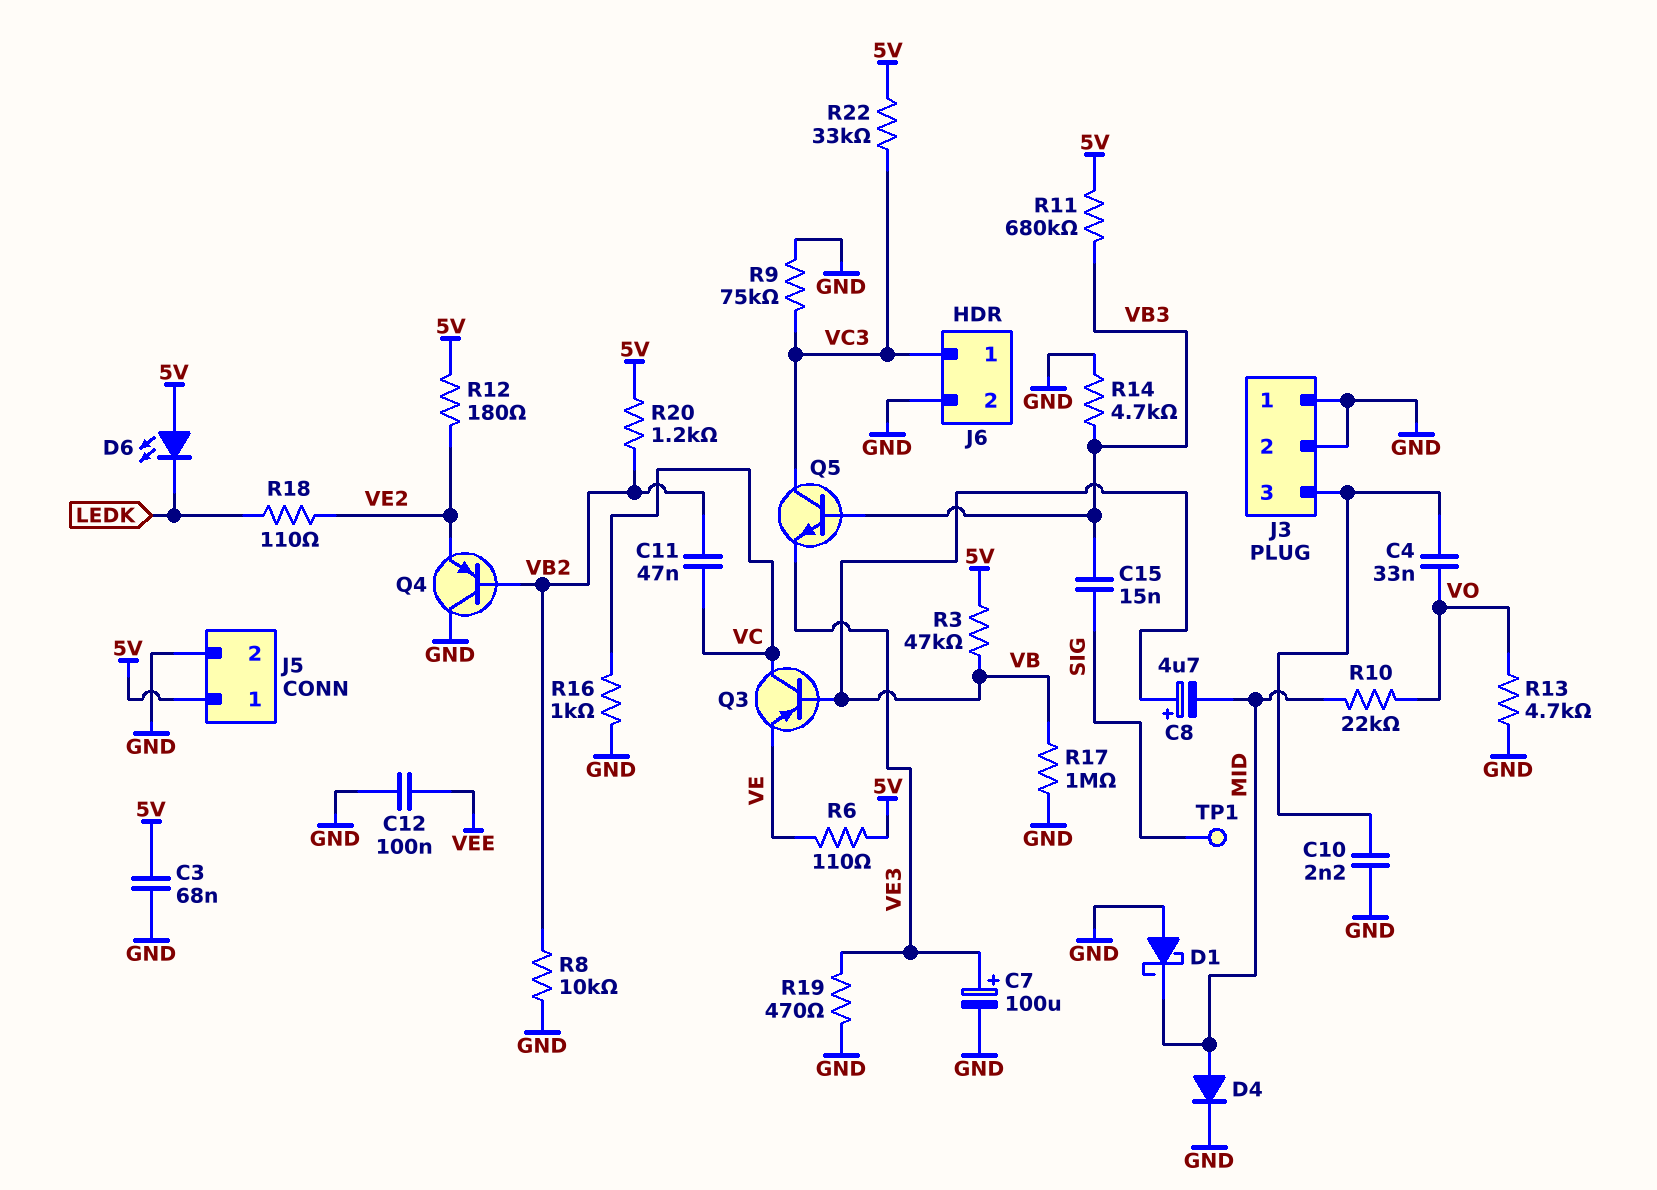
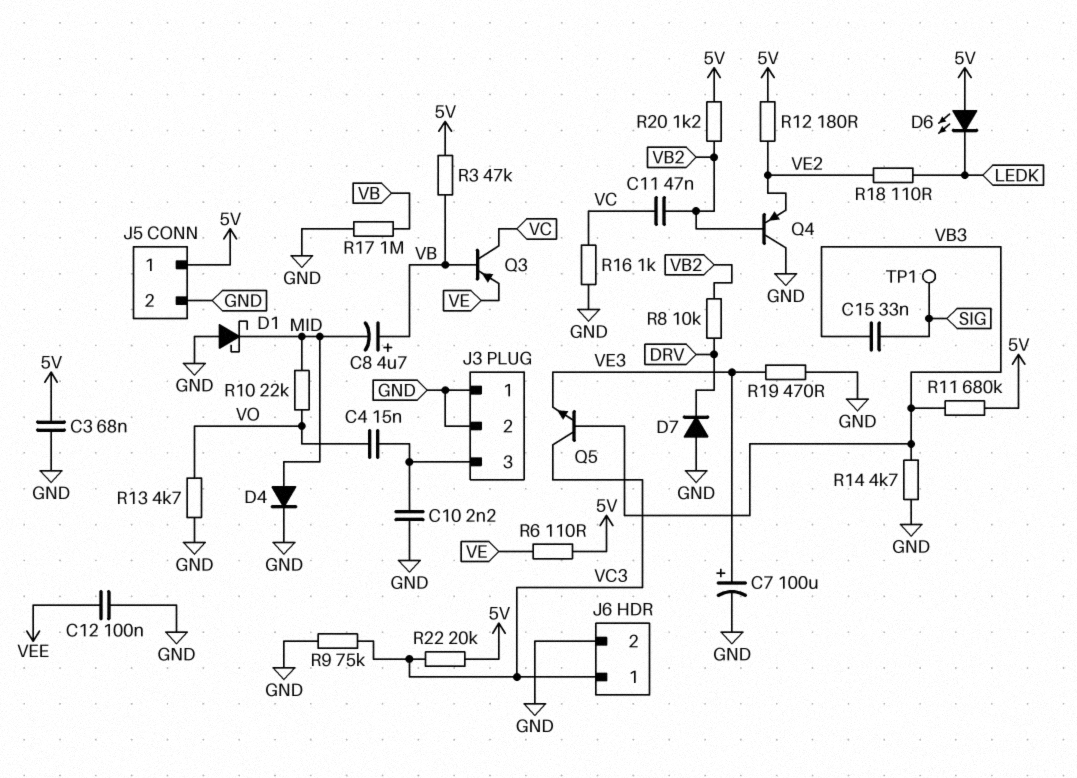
C4: 33nF (J3/3, VO) -> 15nF (J3/3, VO)
C15: 15nF (SIG, VB3) -> 33nF (SIG, VB3)
D7: none -> diode (A GND, K DRV)
R8: 10k (GND, VB2) -> 10k (DRV, VB2)
R22: 33k (5V, VC3) -> 20k (5V, VC3)

